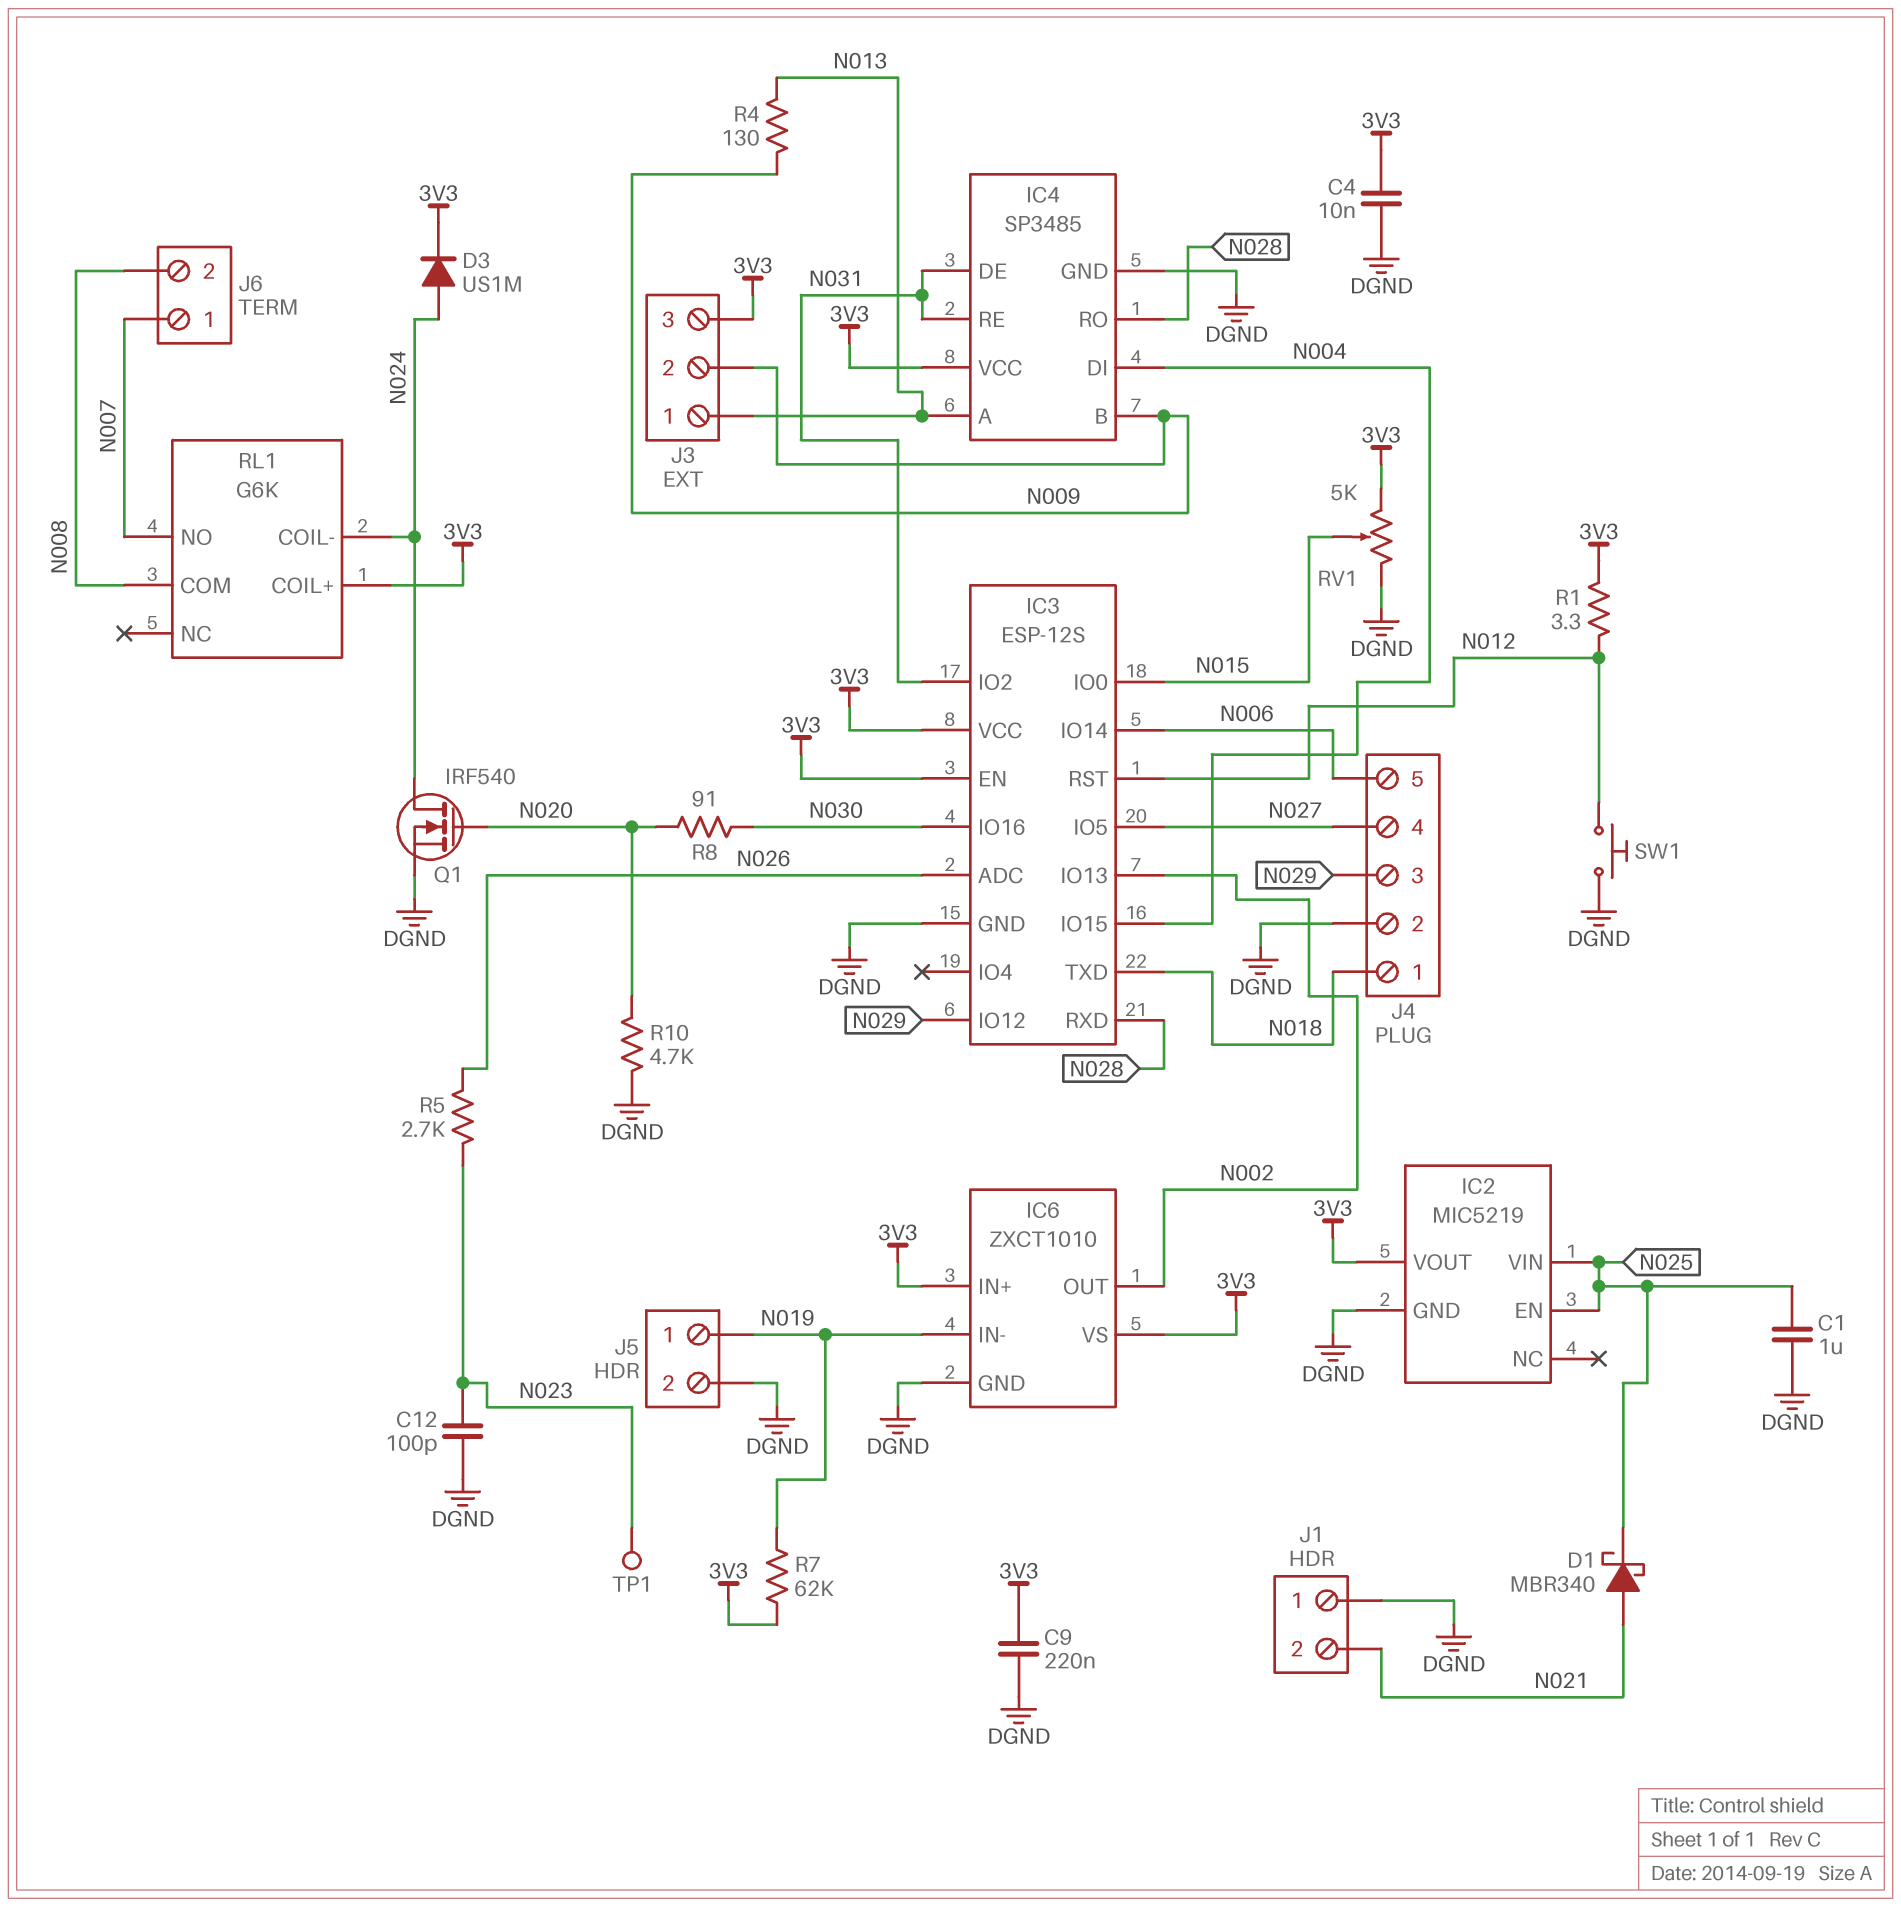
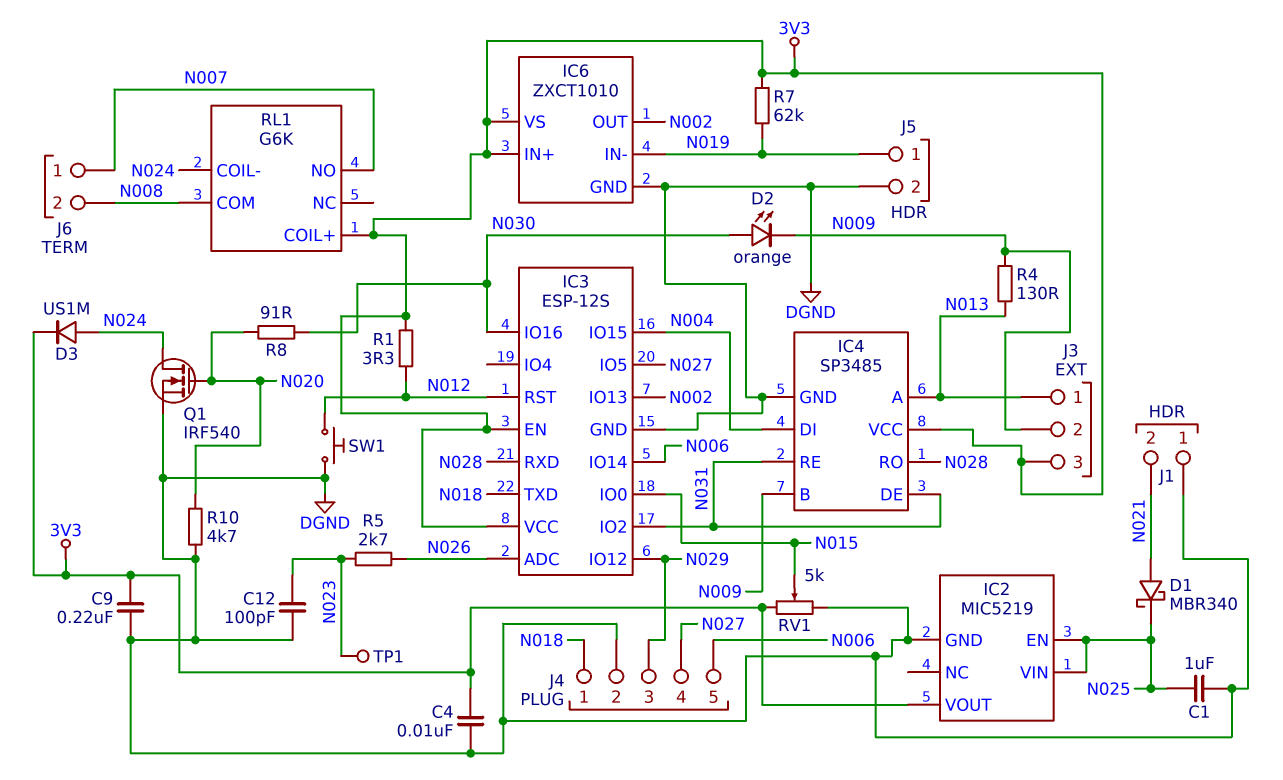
D2: none -> LED orange (A N030, K N009)

